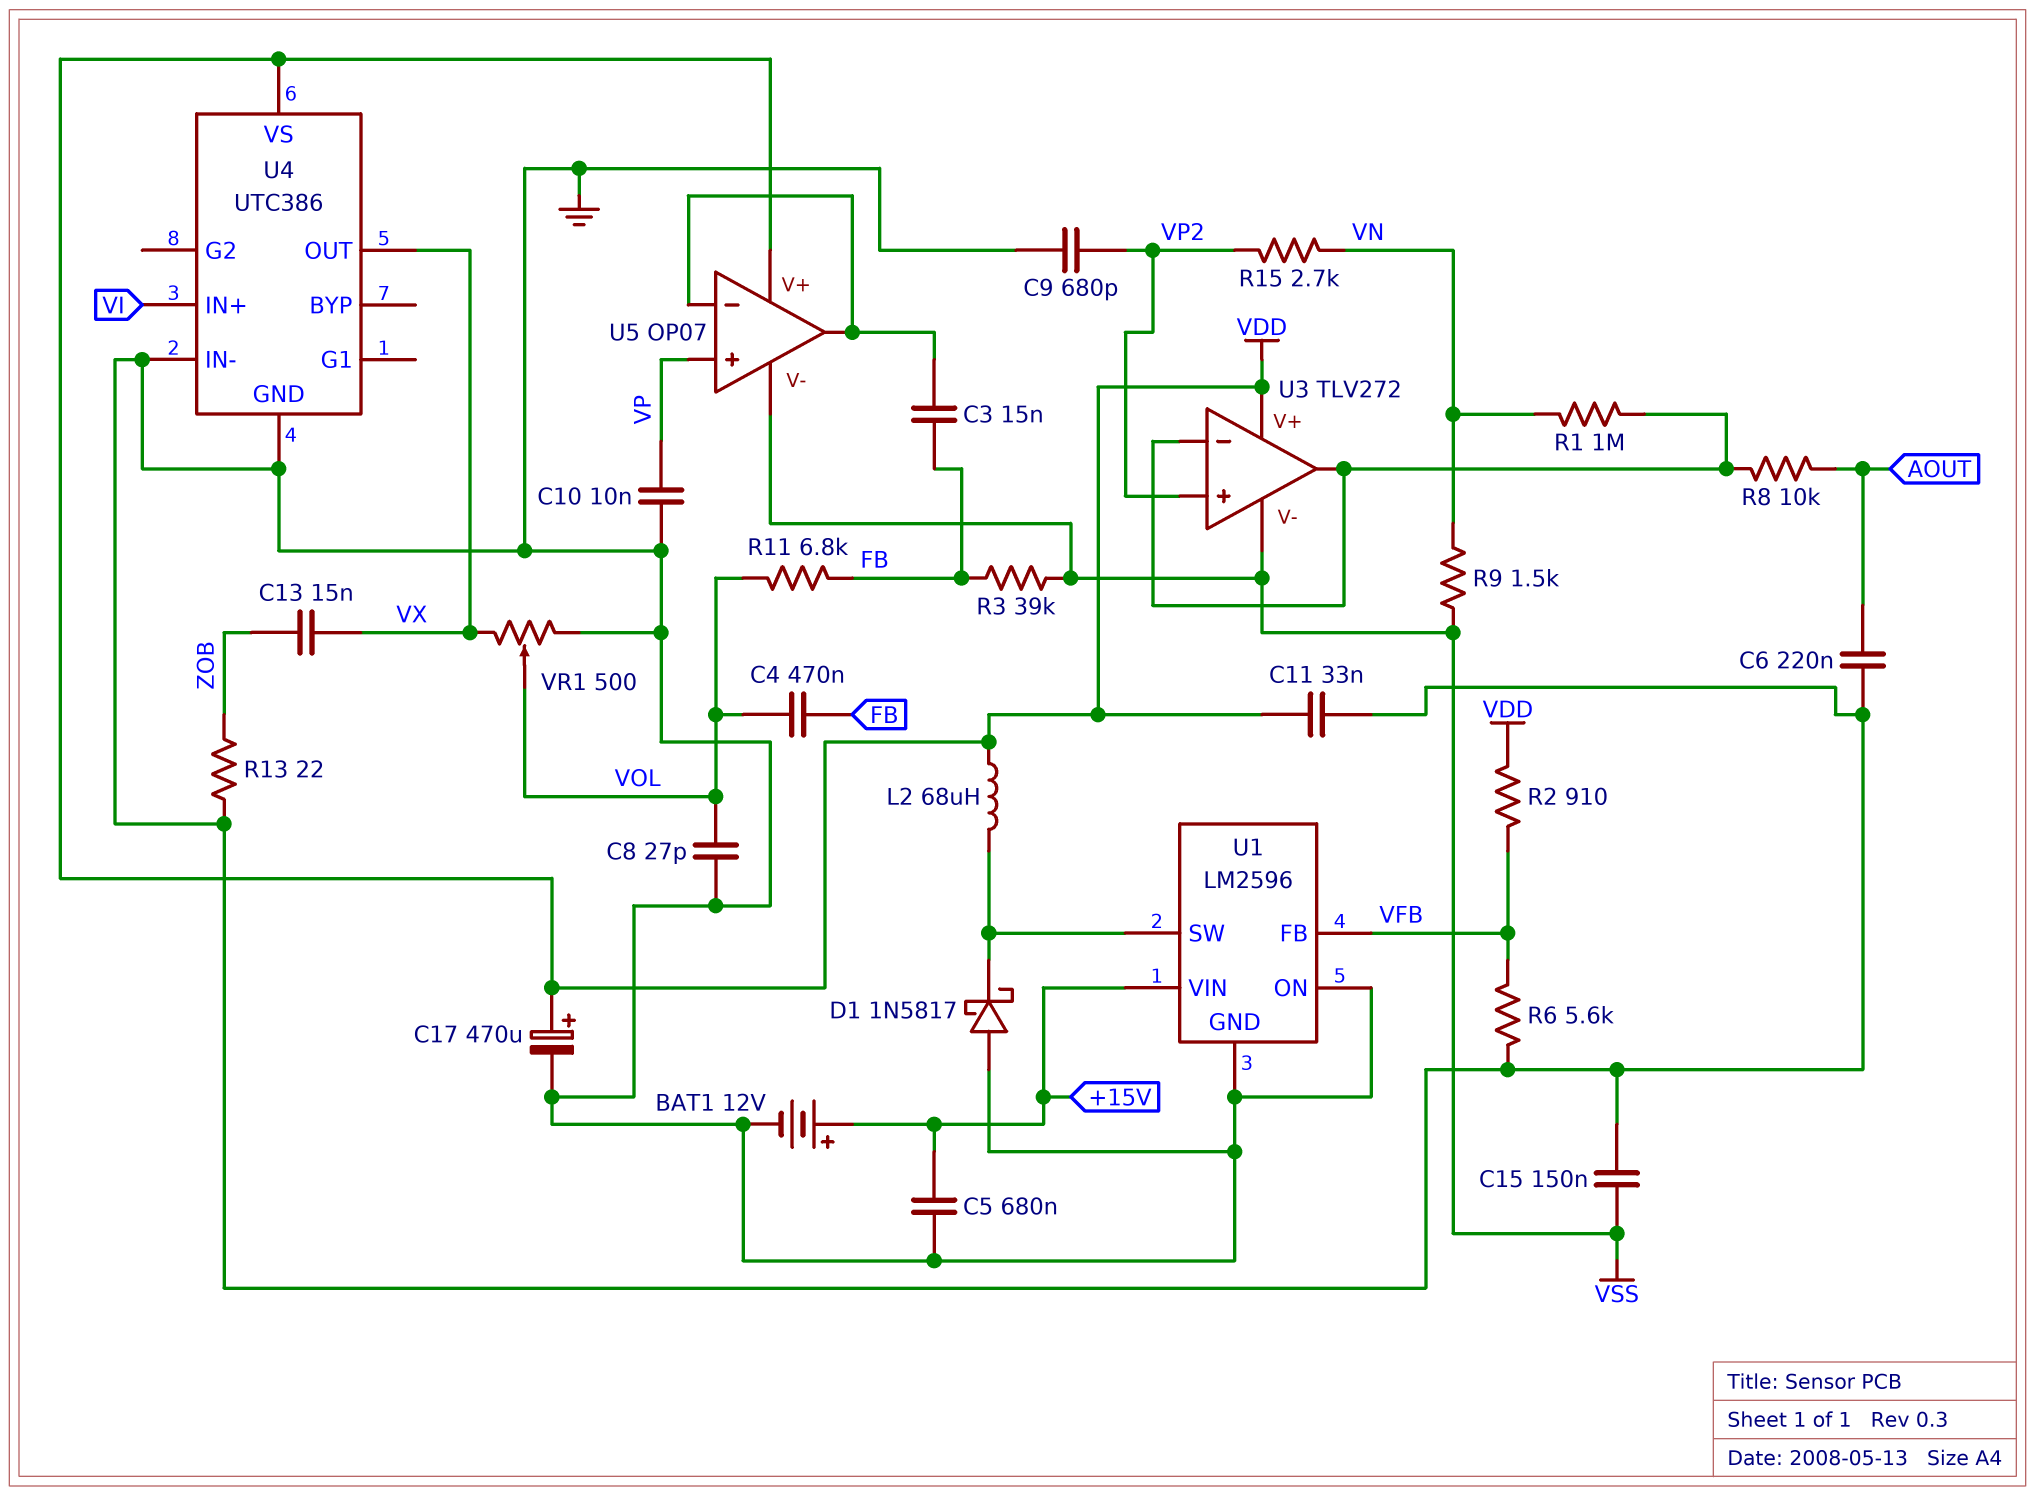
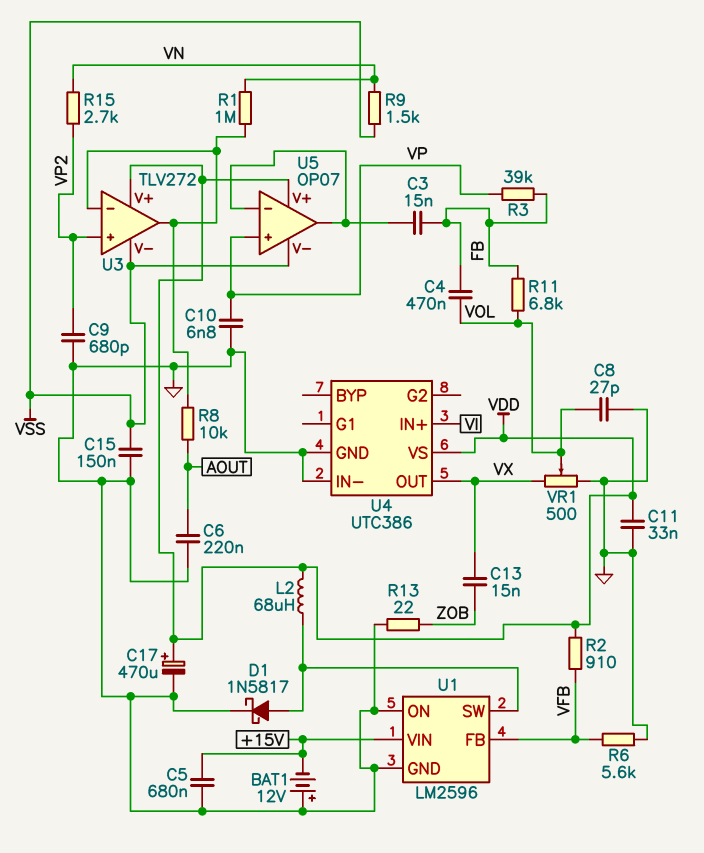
BAT1: 12V (plus +15V, minus GND) -> 12V (plus GND, minus +15V)
C10: 10nF (GND, VP) -> 6.8nF (GND, VP)
D1: schottky 1N5817 (A GND, K U1/SW) -> schottky 1N5817 (A U1/SW, K GND)
R3: 39k (FB, VSS) -> 39k (FB, VP)

